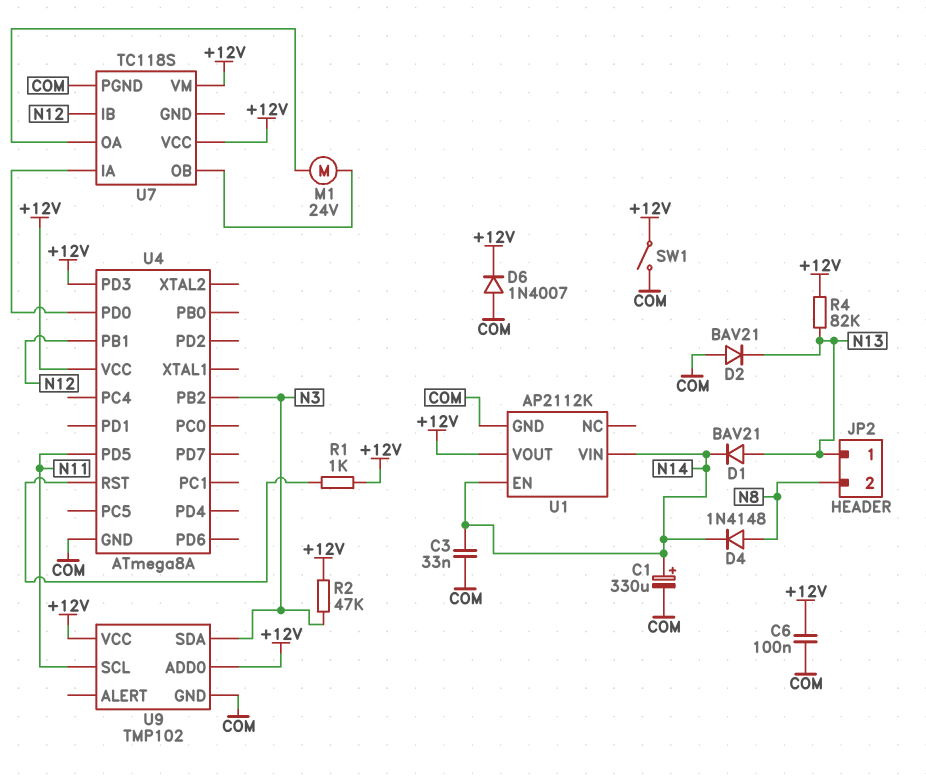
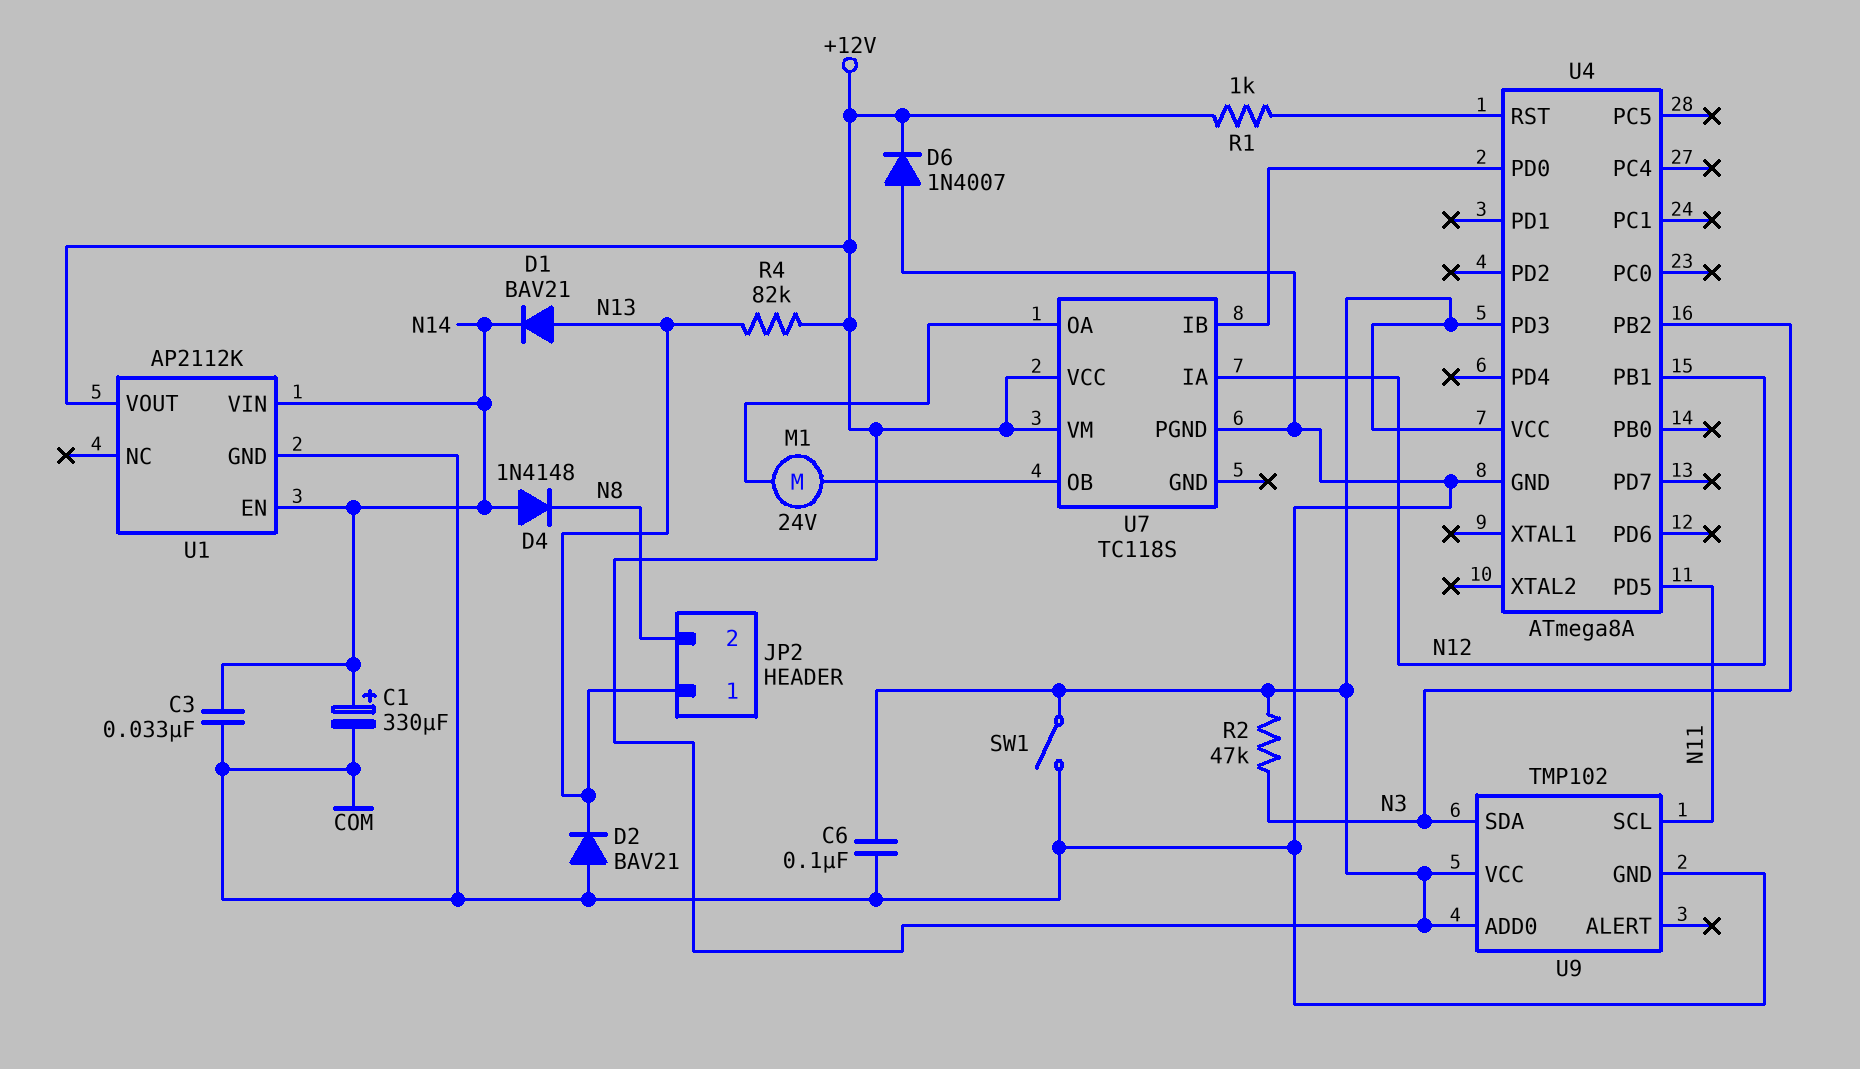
D4: diode 1N4148 (A N8, K N14) -> diode 1N4148 (A N14, K N8)
U7 pin IA: U4/PD0 -> N12
U7 pin IB: N12 -> U4/PD0

